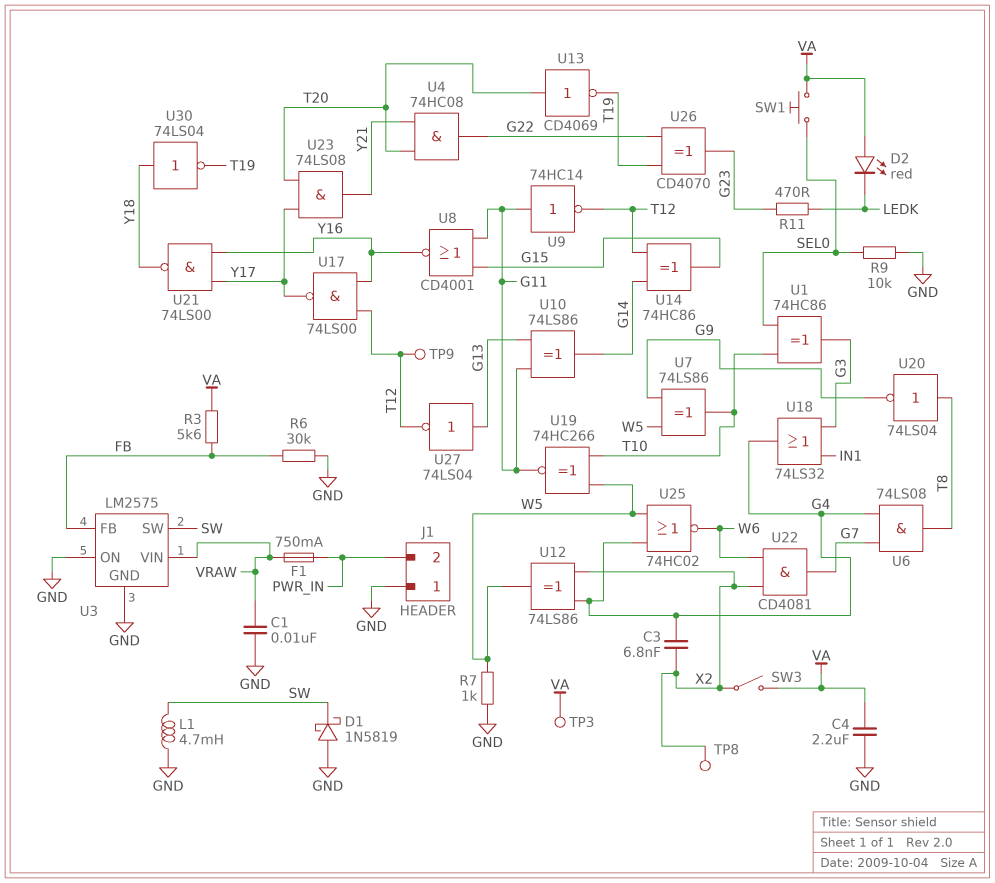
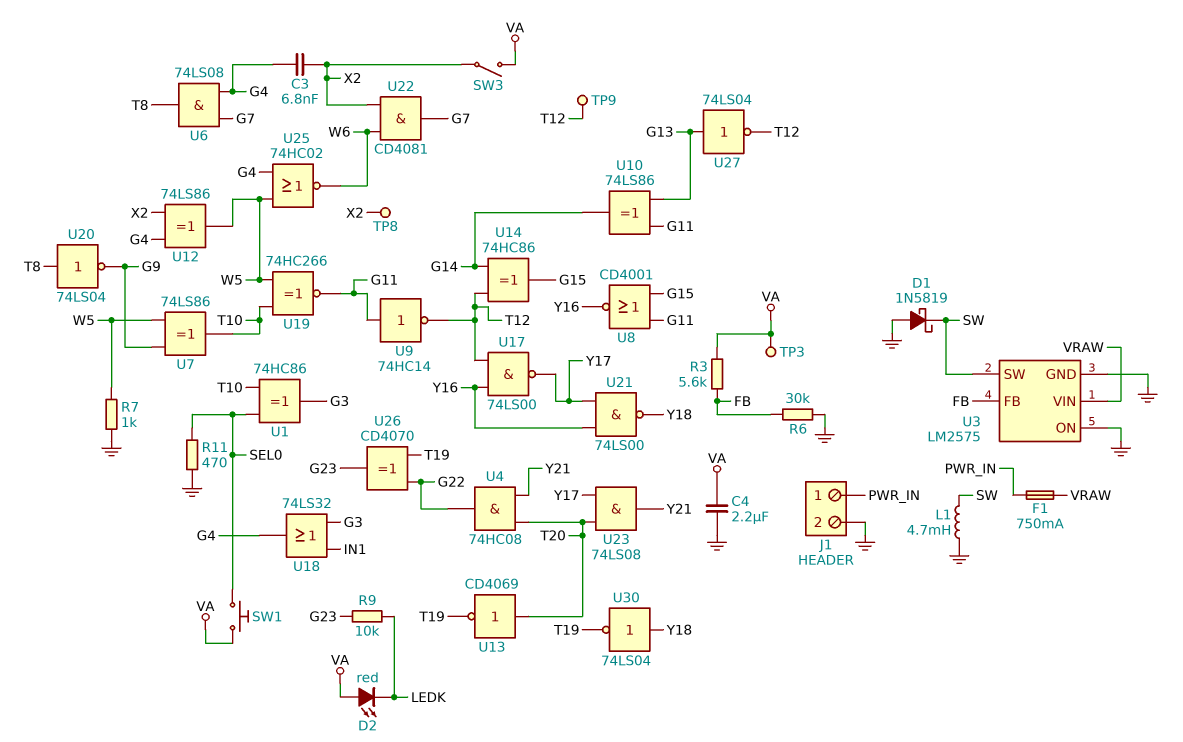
C1: 10nF (GND, VRAW) -> none
J1 pin 1: GND -> PWR_IN
J1 pin 2: PWR_IN -> GND
R9: 10k (GND, SEL0) -> 10k (G23, LEDK)
R11: 470 (G23, LEDK) -> 470 (GND, SEL0)

